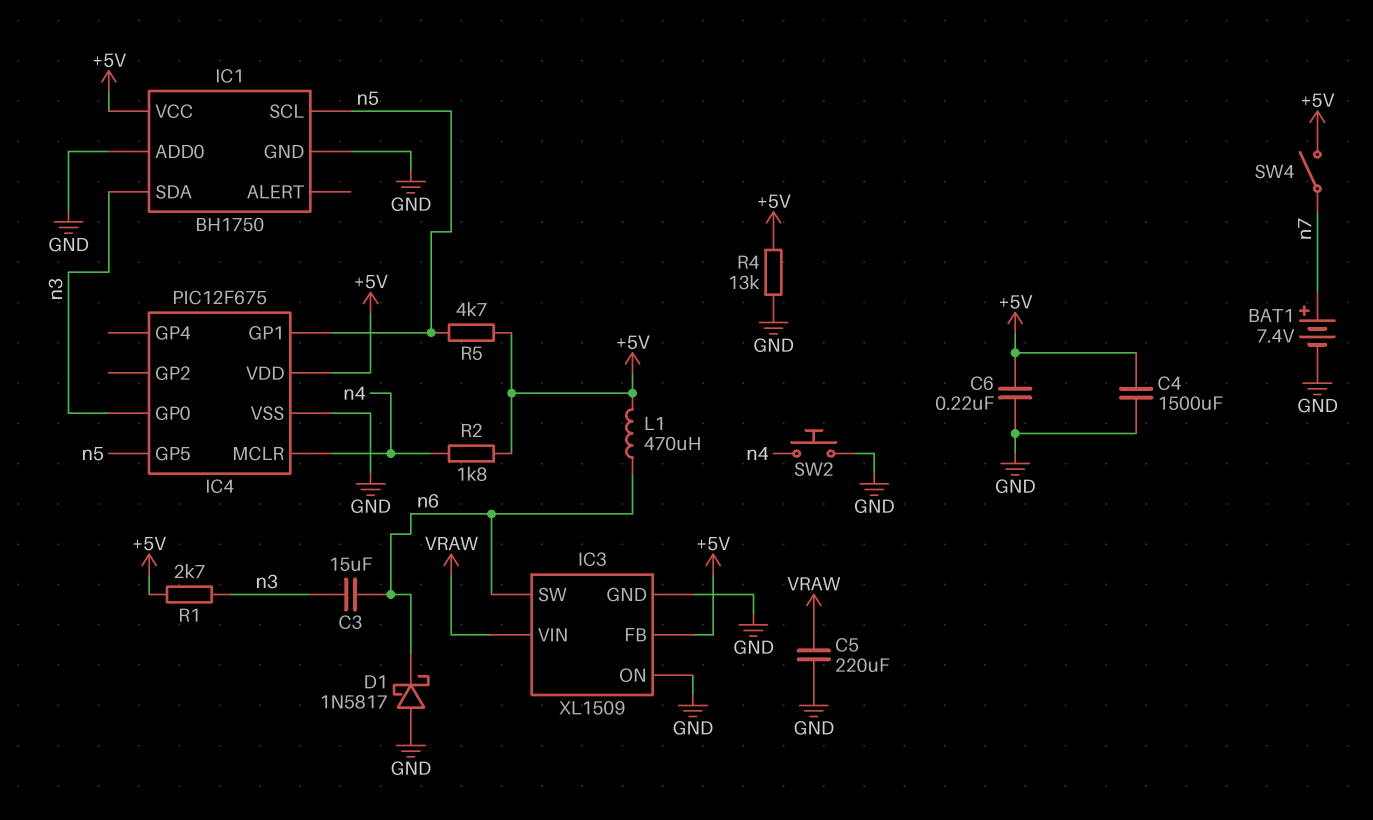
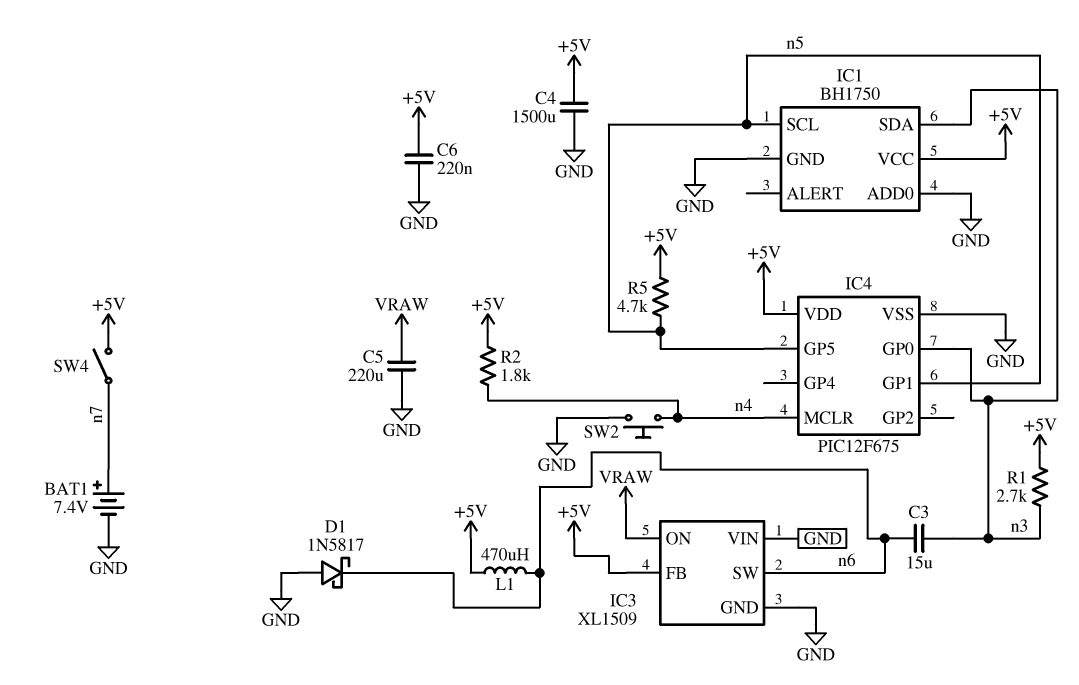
IC3 pin ON: GND -> VRAW
IC3 pin VIN: VRAW -> GND
R4: 13k (+5V, GND) -> none

